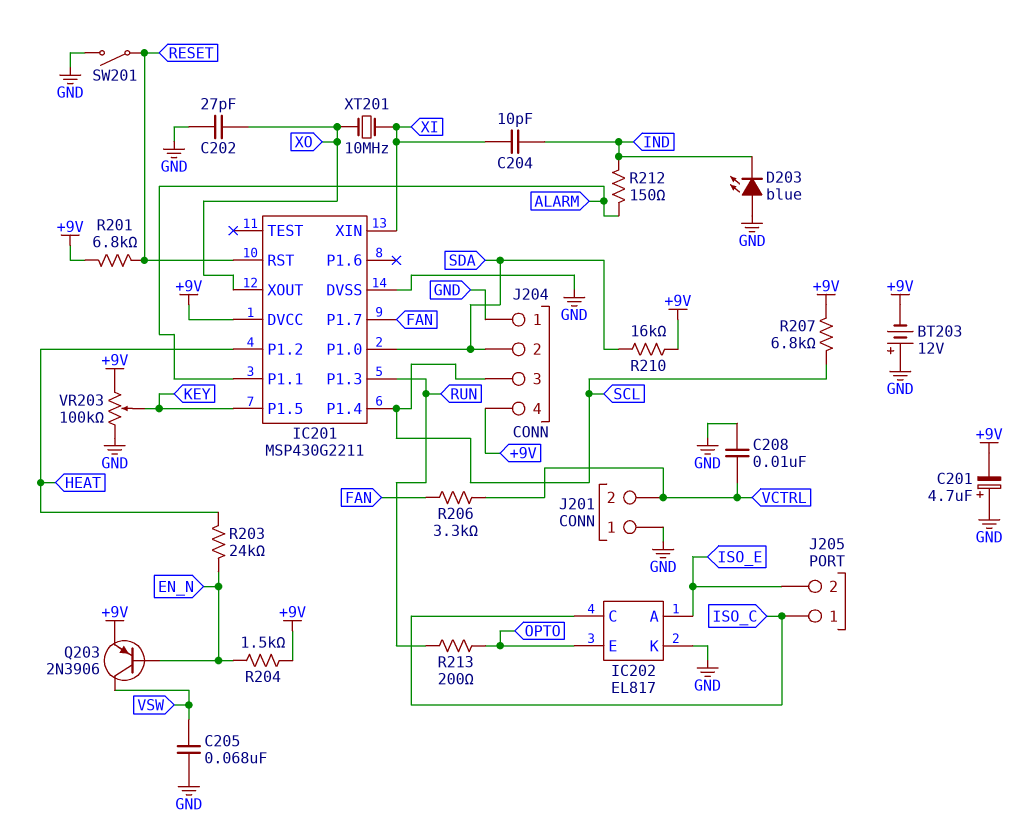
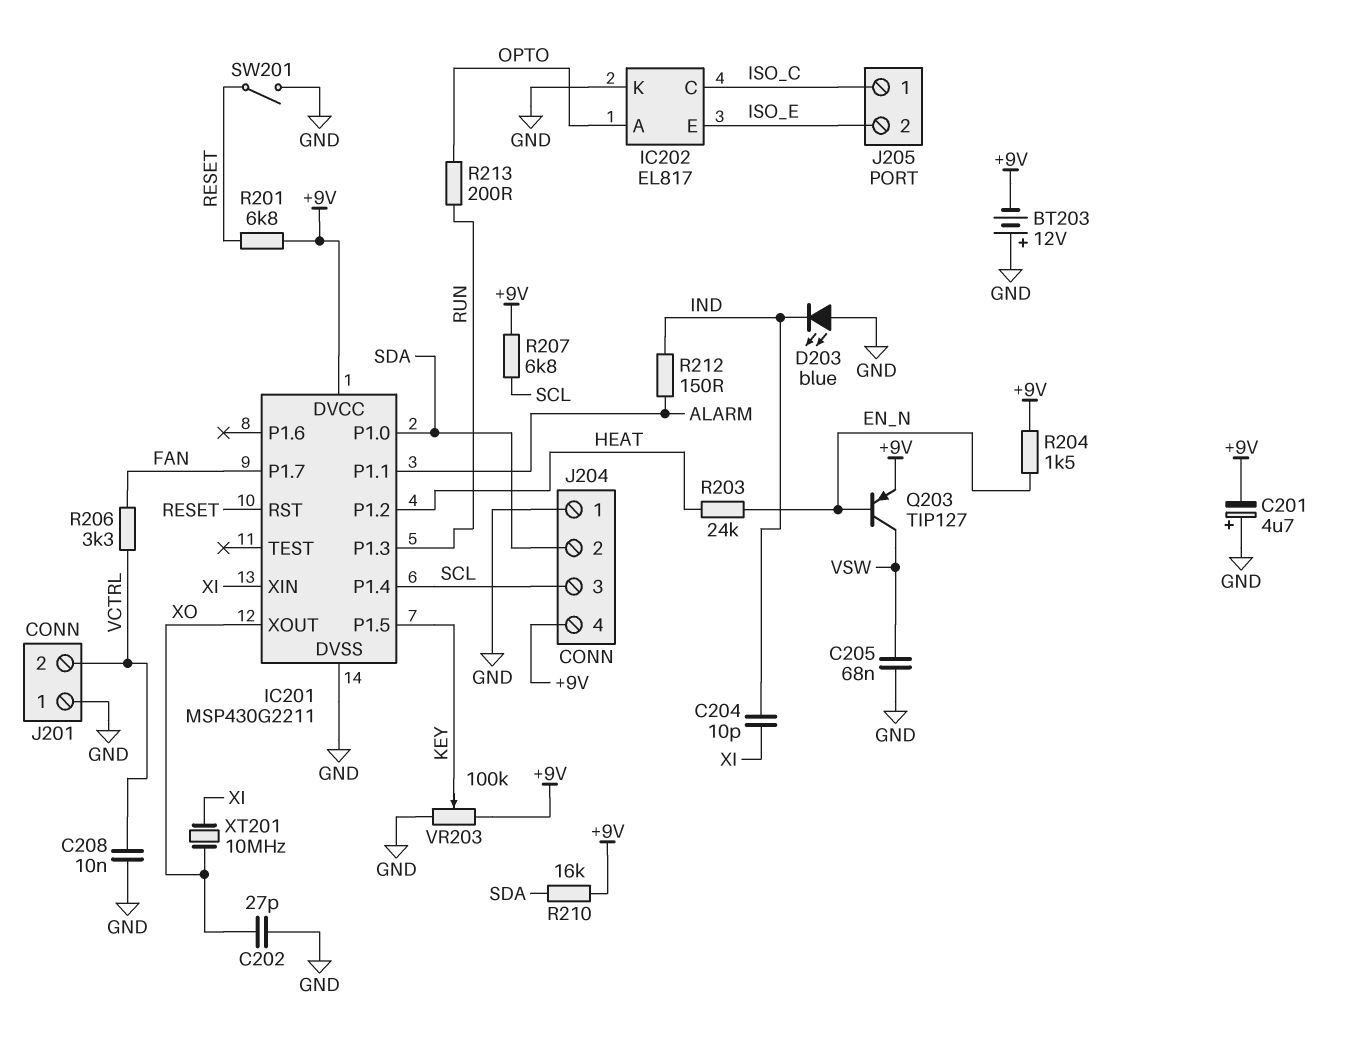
IC202 pin A: ISO_E -> OPTO
IC202 pin E: OPTO -> ISO_E
Q203: PNP 2N3906 (B EN_N, C VSW, E +9V) -> PNP TIP127 (B EN_N, C VSW, E +9V)

